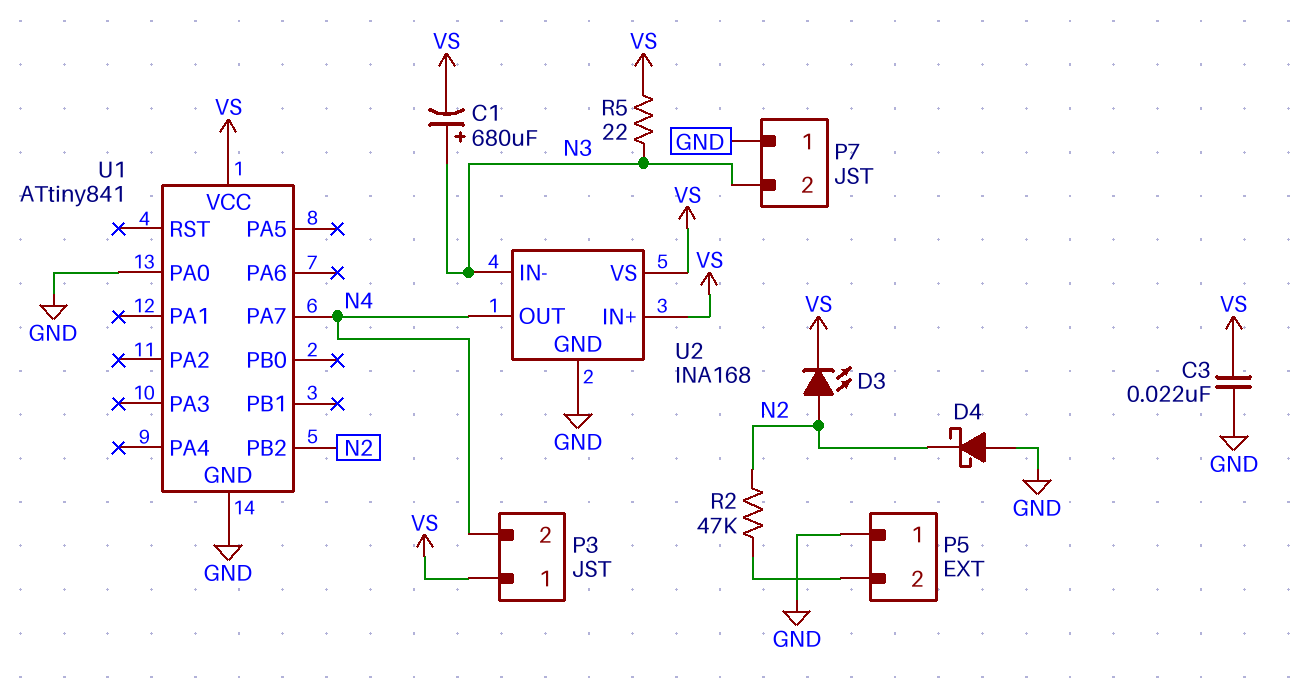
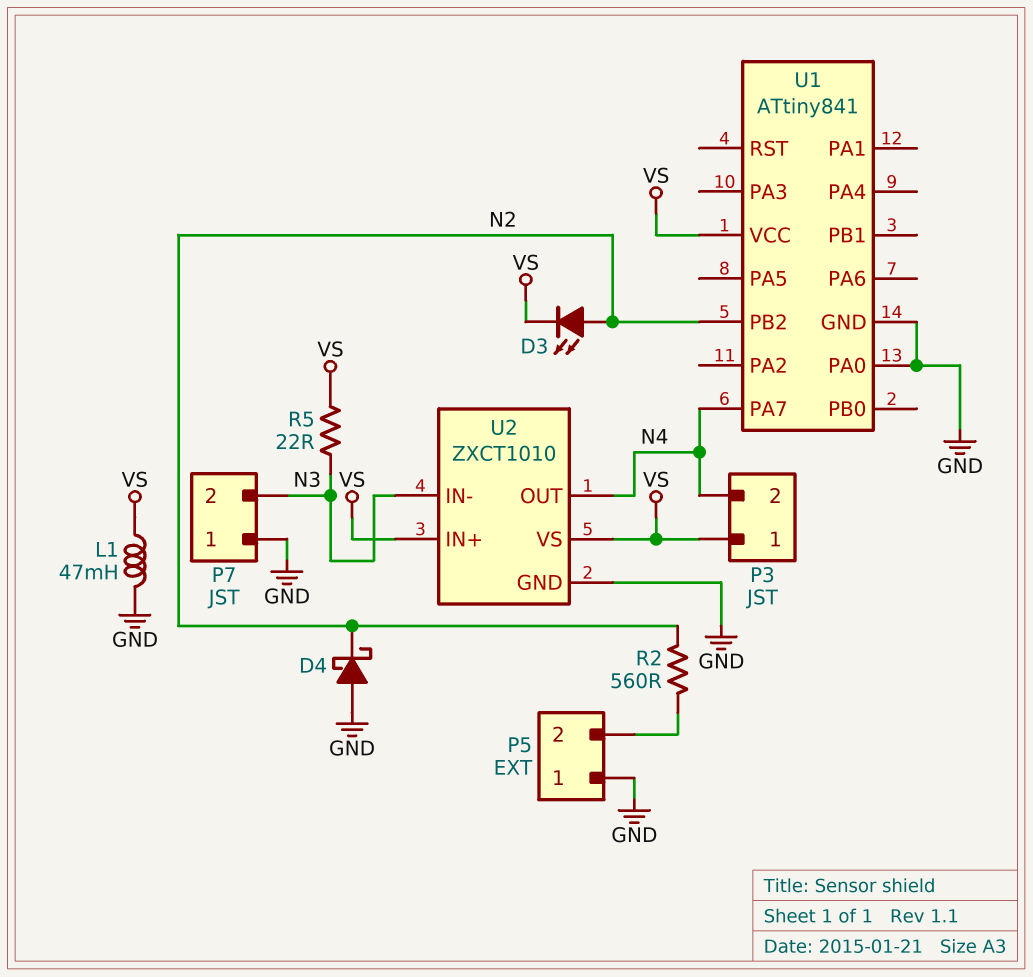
C1: 680uF (plus N3, minus VS) -> none
C3: 22nF (GND, VS) -> none
L1: none -> 47mH (GND, VS)
R2: 47k (N2, P5/2) -> 560 (N2, P5/2)
U2: INA168 -> ZXCT1010

